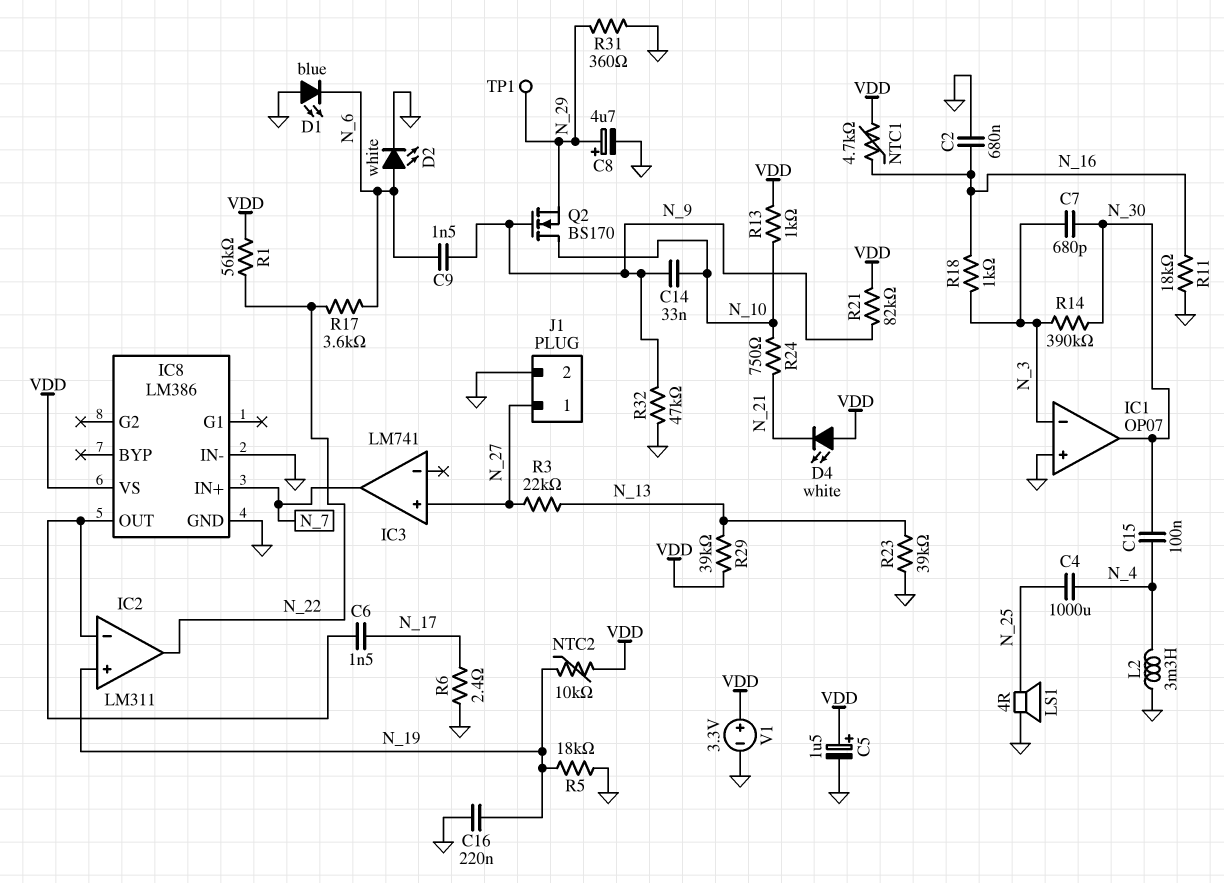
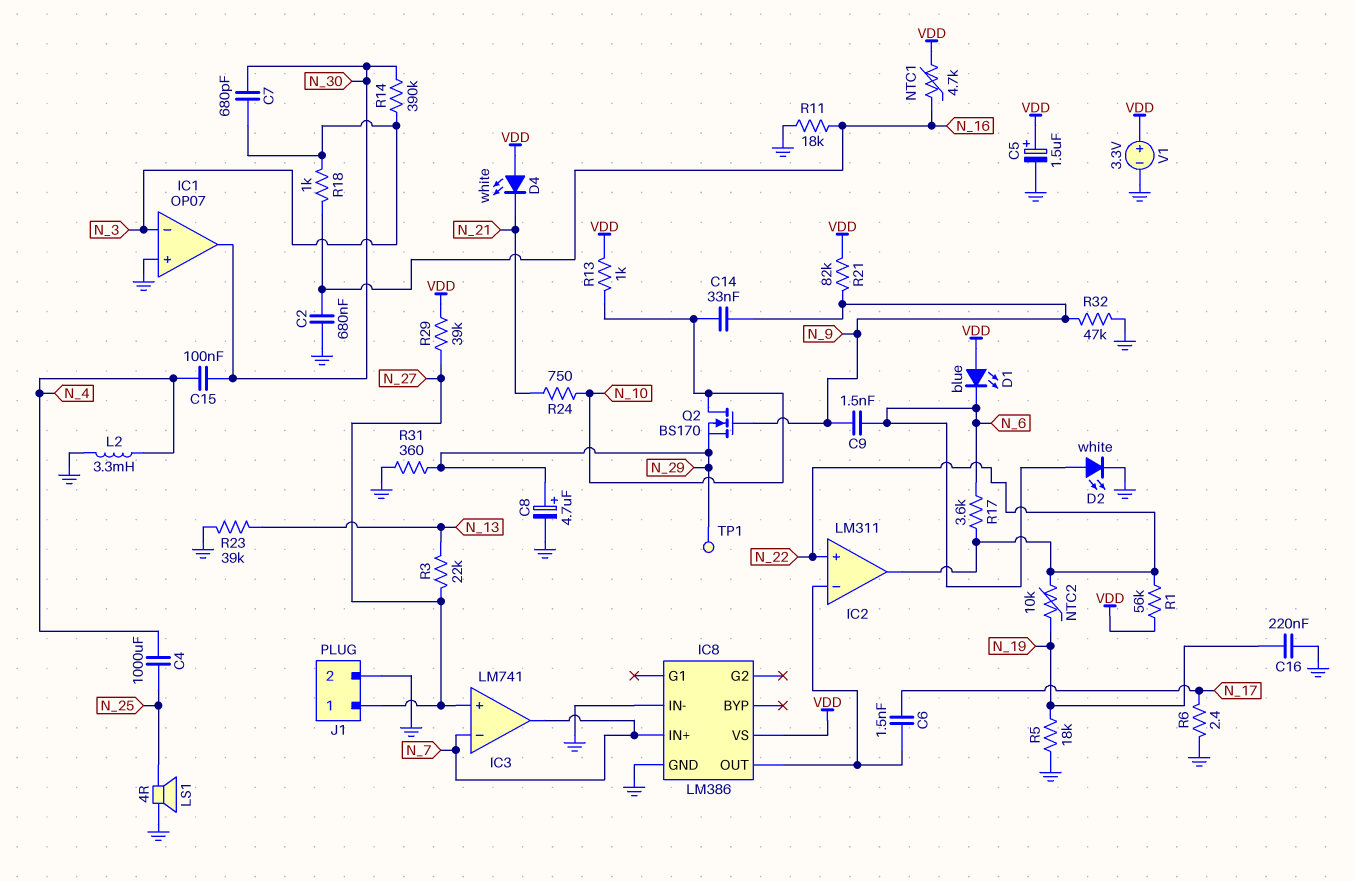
D1: LED blue (A GND, K N_6) -> LED blue (A VDD, K N_6)
IC2 pin in+: N_19 -> N_22
IC3 pin in-: none -> N_7
NTC2: 10k (N_19, VDD) -> 10k (N_19, N_22)
R29: 39k (N_13, VDD) -> 39k (N_27, VDD)

